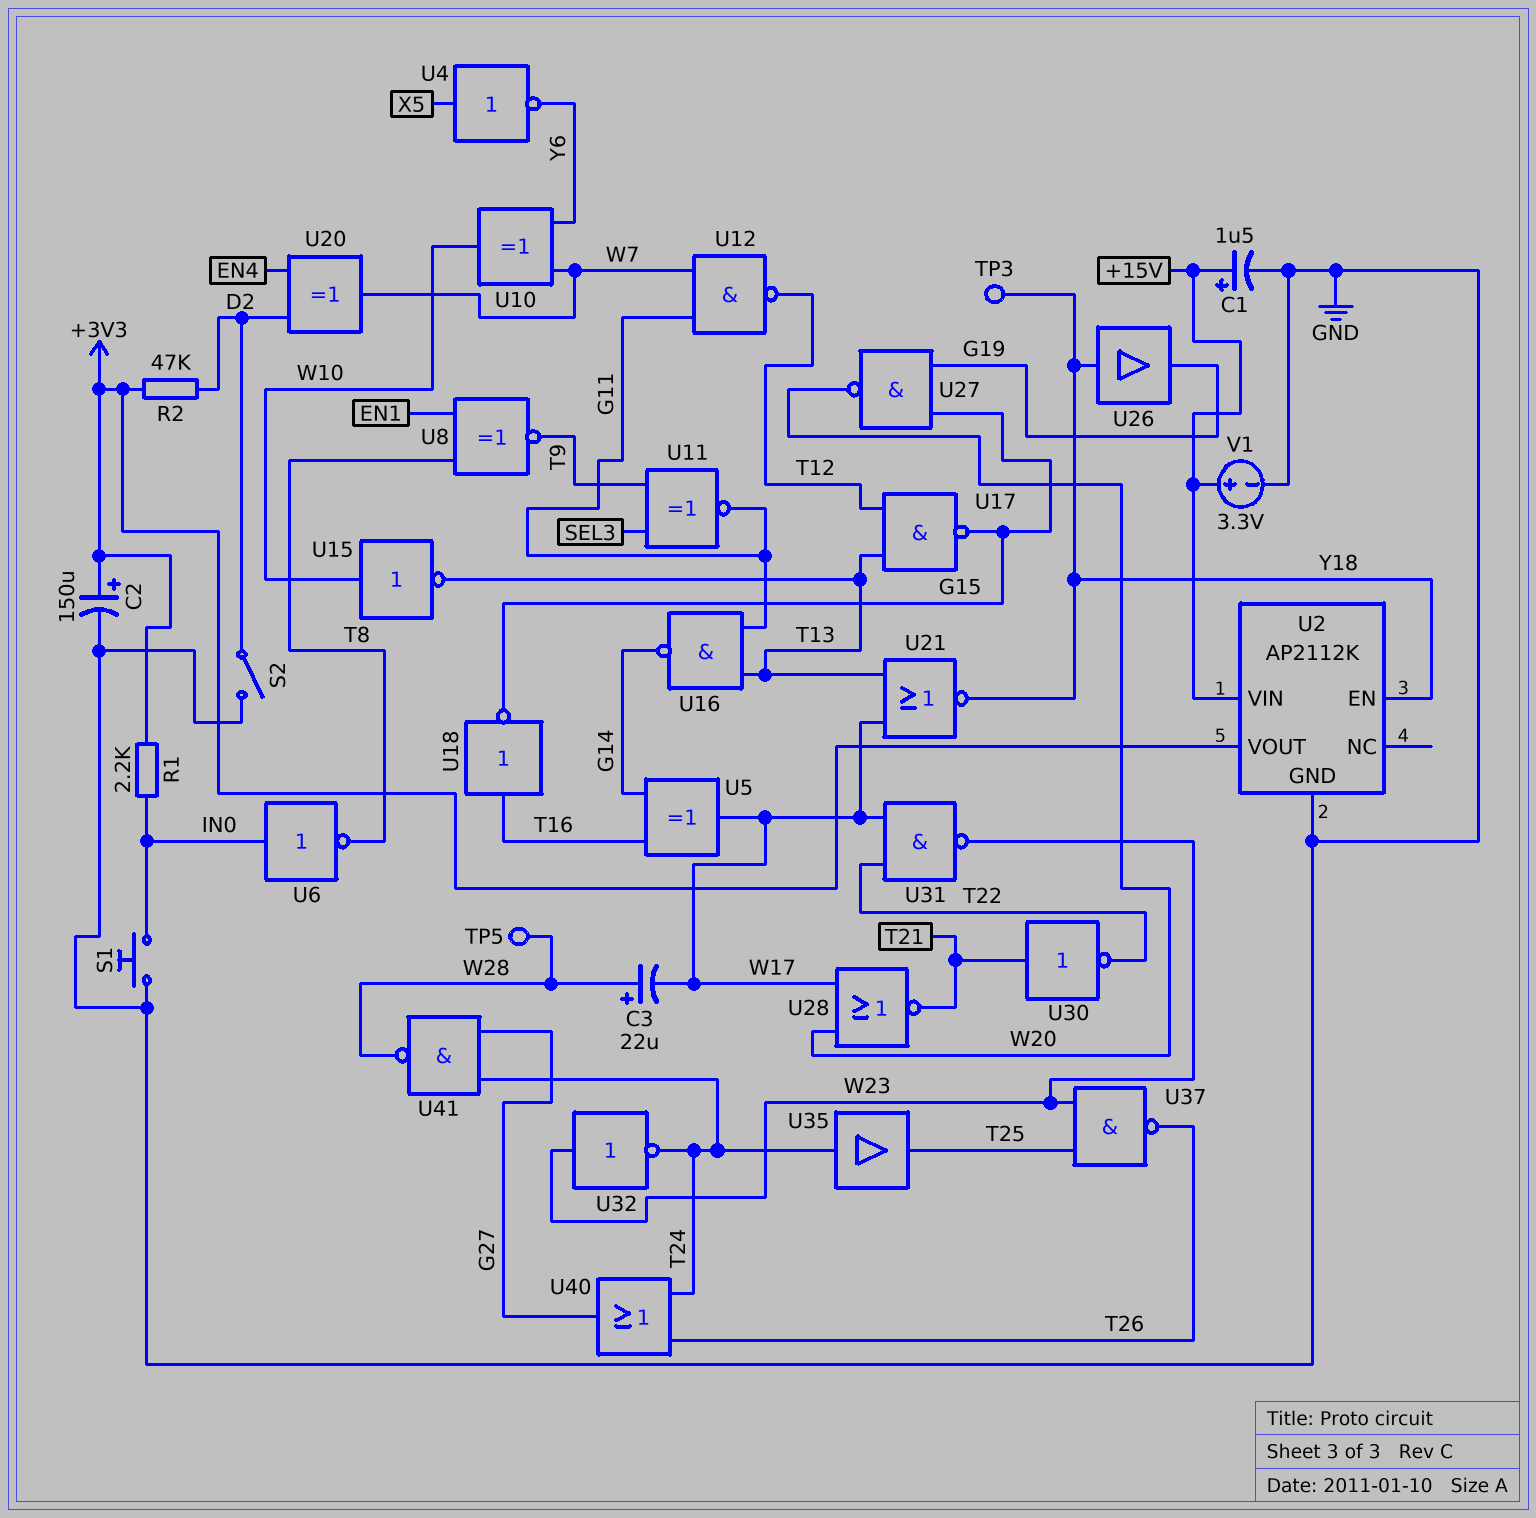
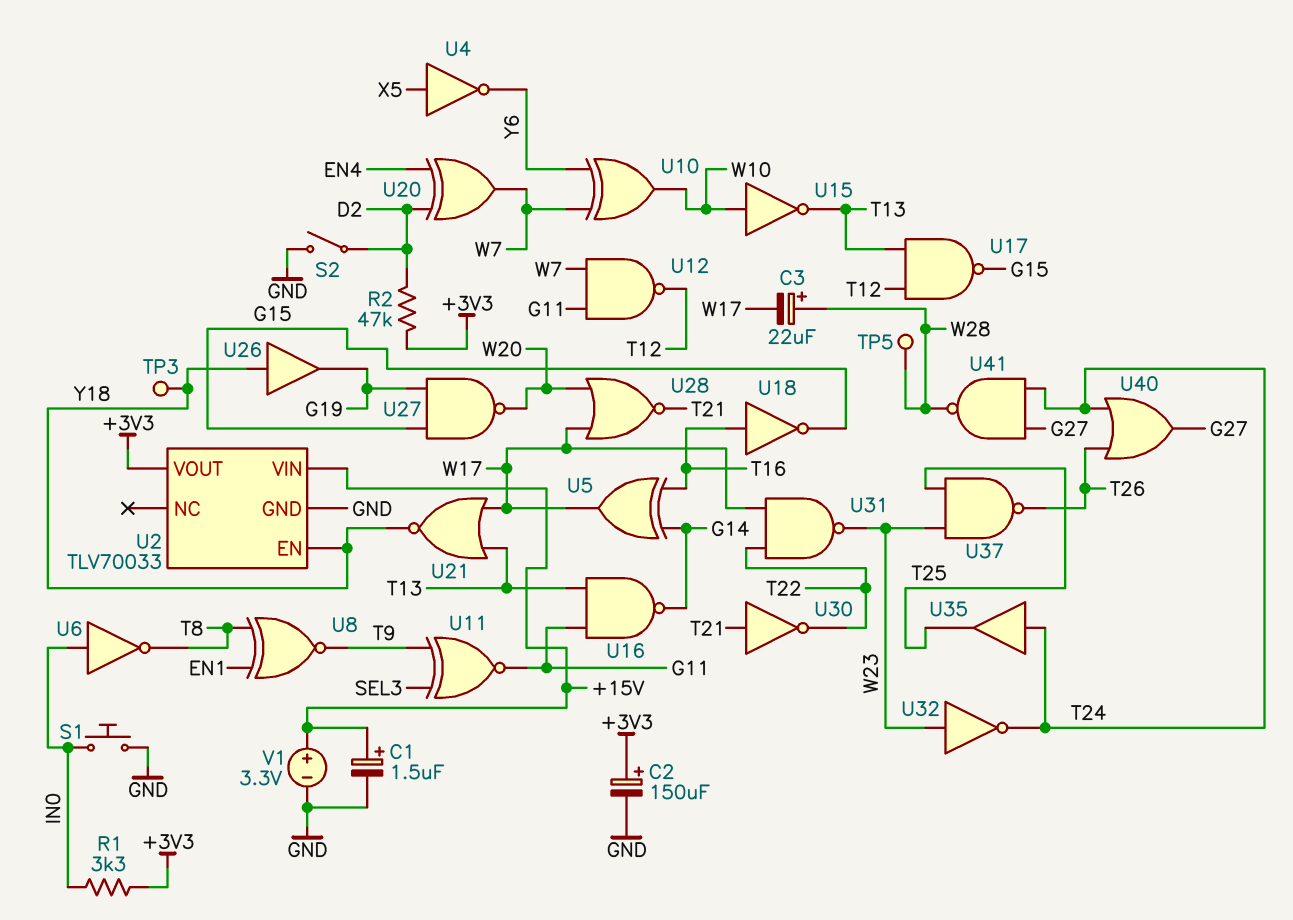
R1: 2.2k (+3V3, IN0) -> 3.3k (+3V3, IN0)
U2: AP2112K -> TLV70033

